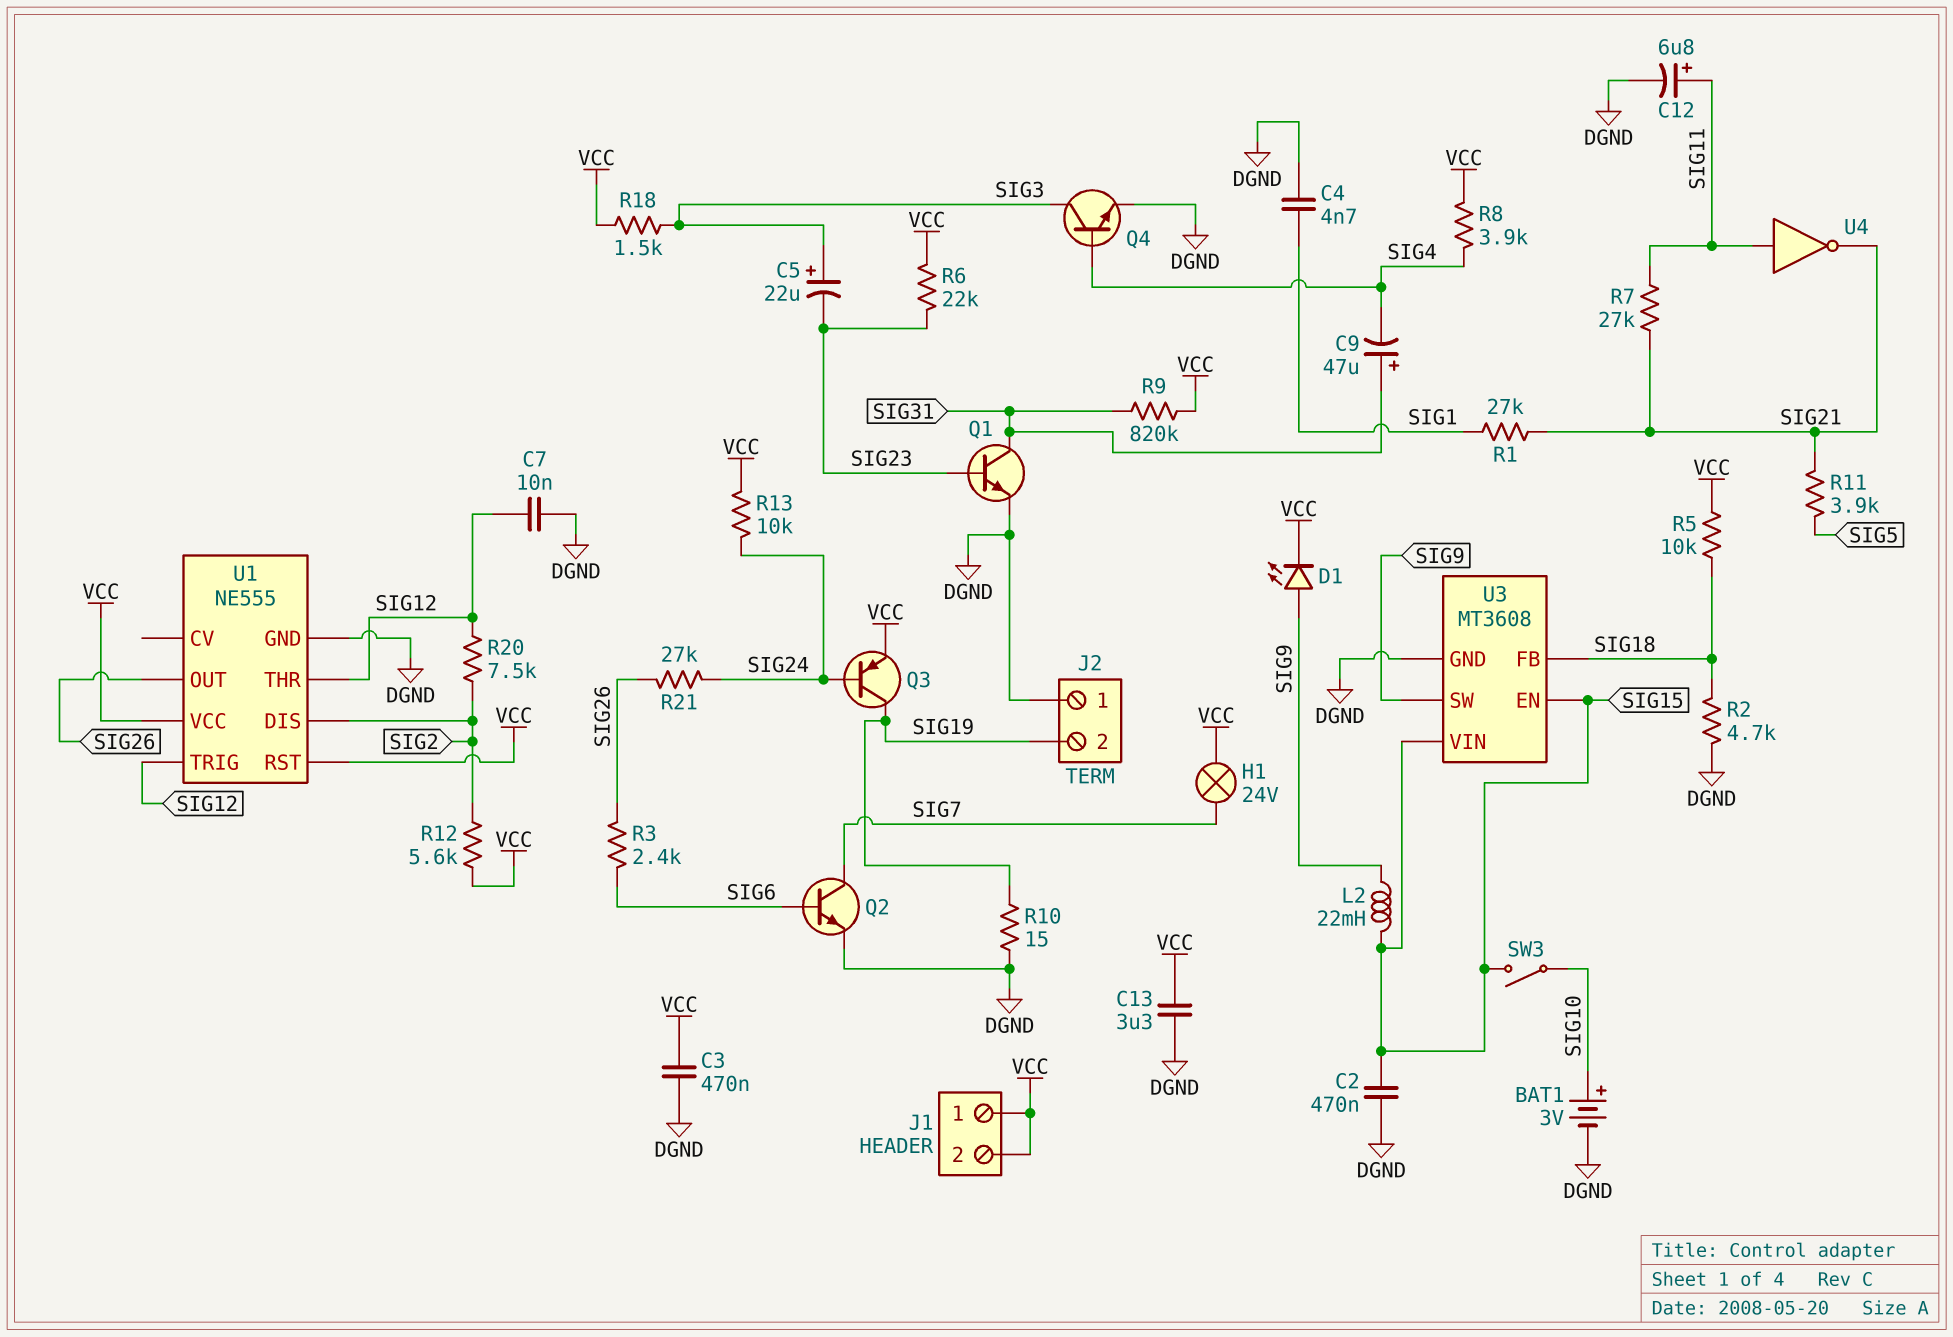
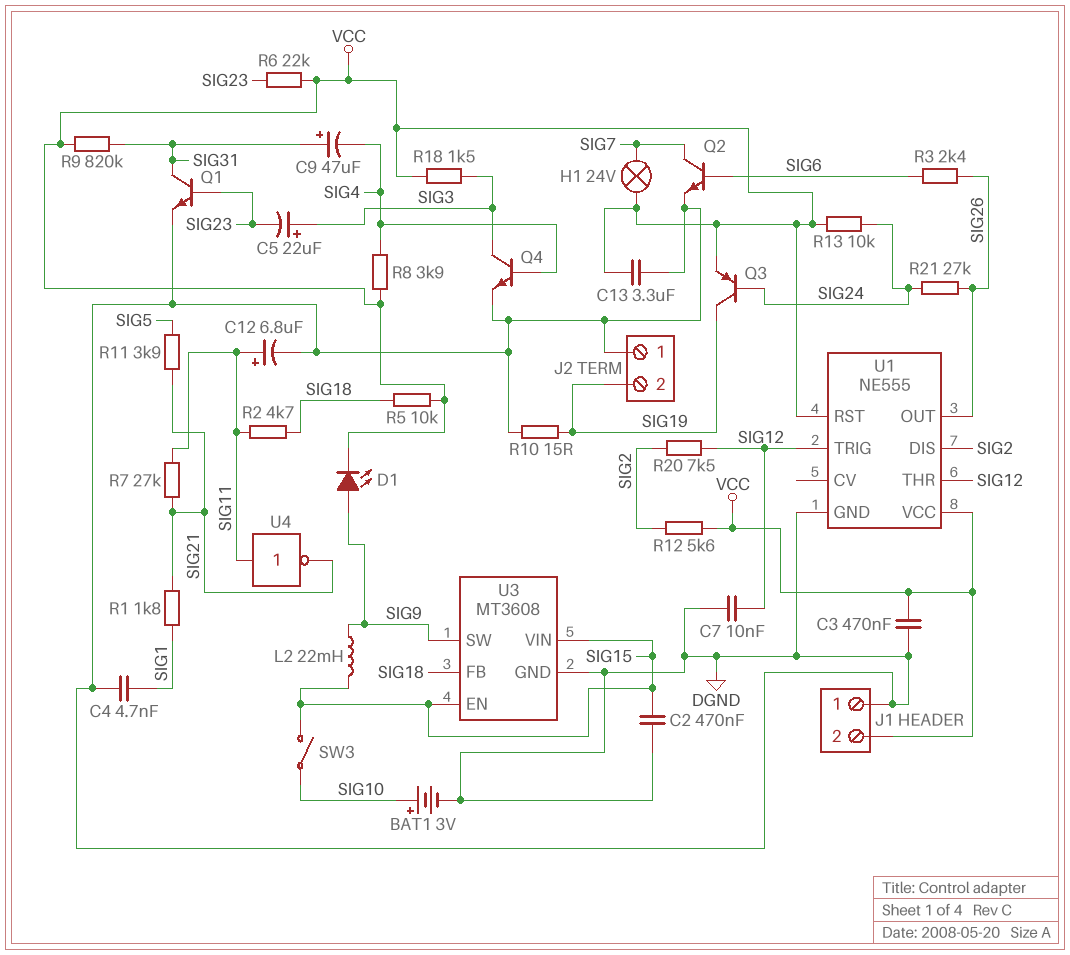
J1 pin 1: VCC -> DGND
R1: 27k (SIG1, SIG21) -> 1.8k (SIG1, SIG21)
R2: 4.7k (DGND, SIG18) -> 4.7k (SIG11, SIG18)

